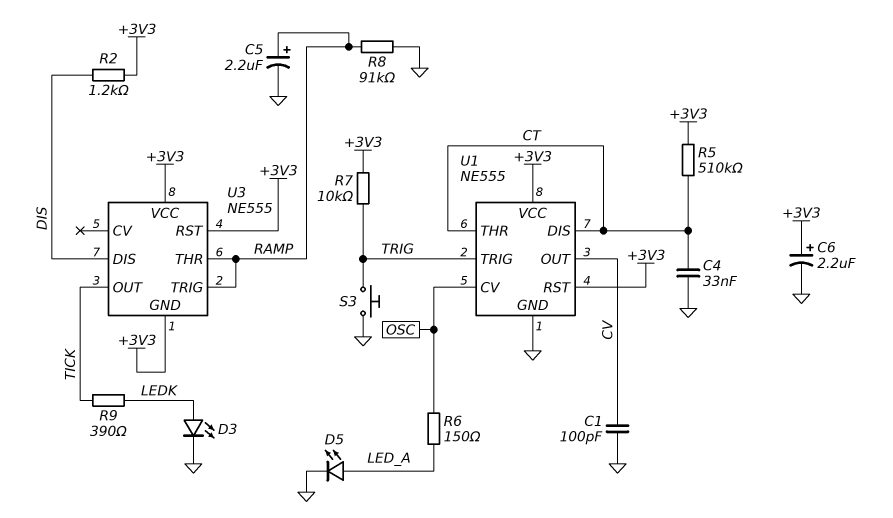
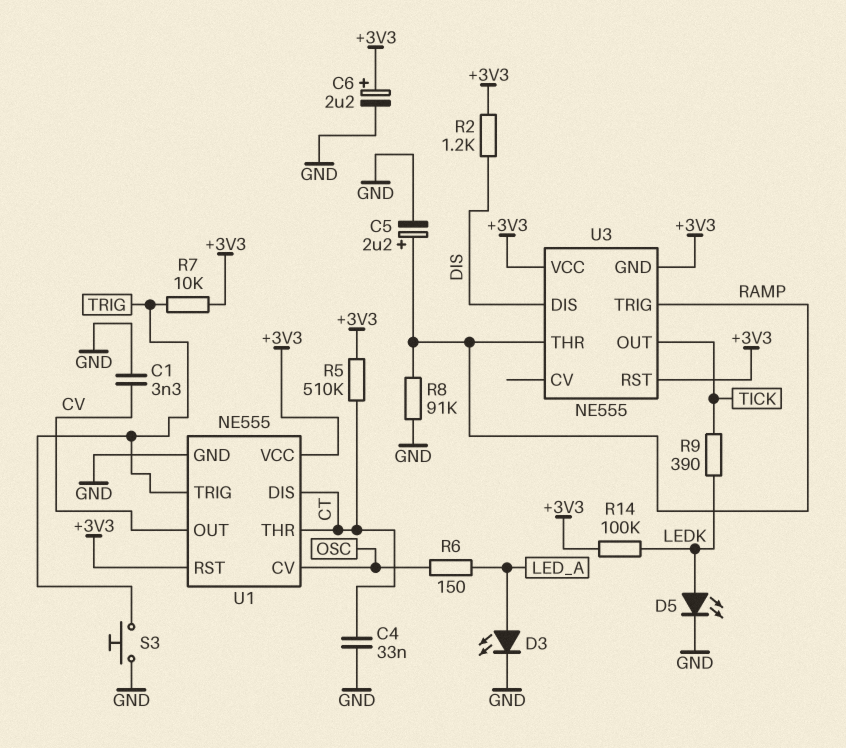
C1: 100pF (CV, GND) -> 3.3nF (CV, GND)
D3: LED (A LEDK, K GND) -> LED (A LED_A, K GND)
D5: LED (A LED_A, K GND) -> LED (A LEDK, K GND)
R14: none -> 100k (+3V3, LEDK)

